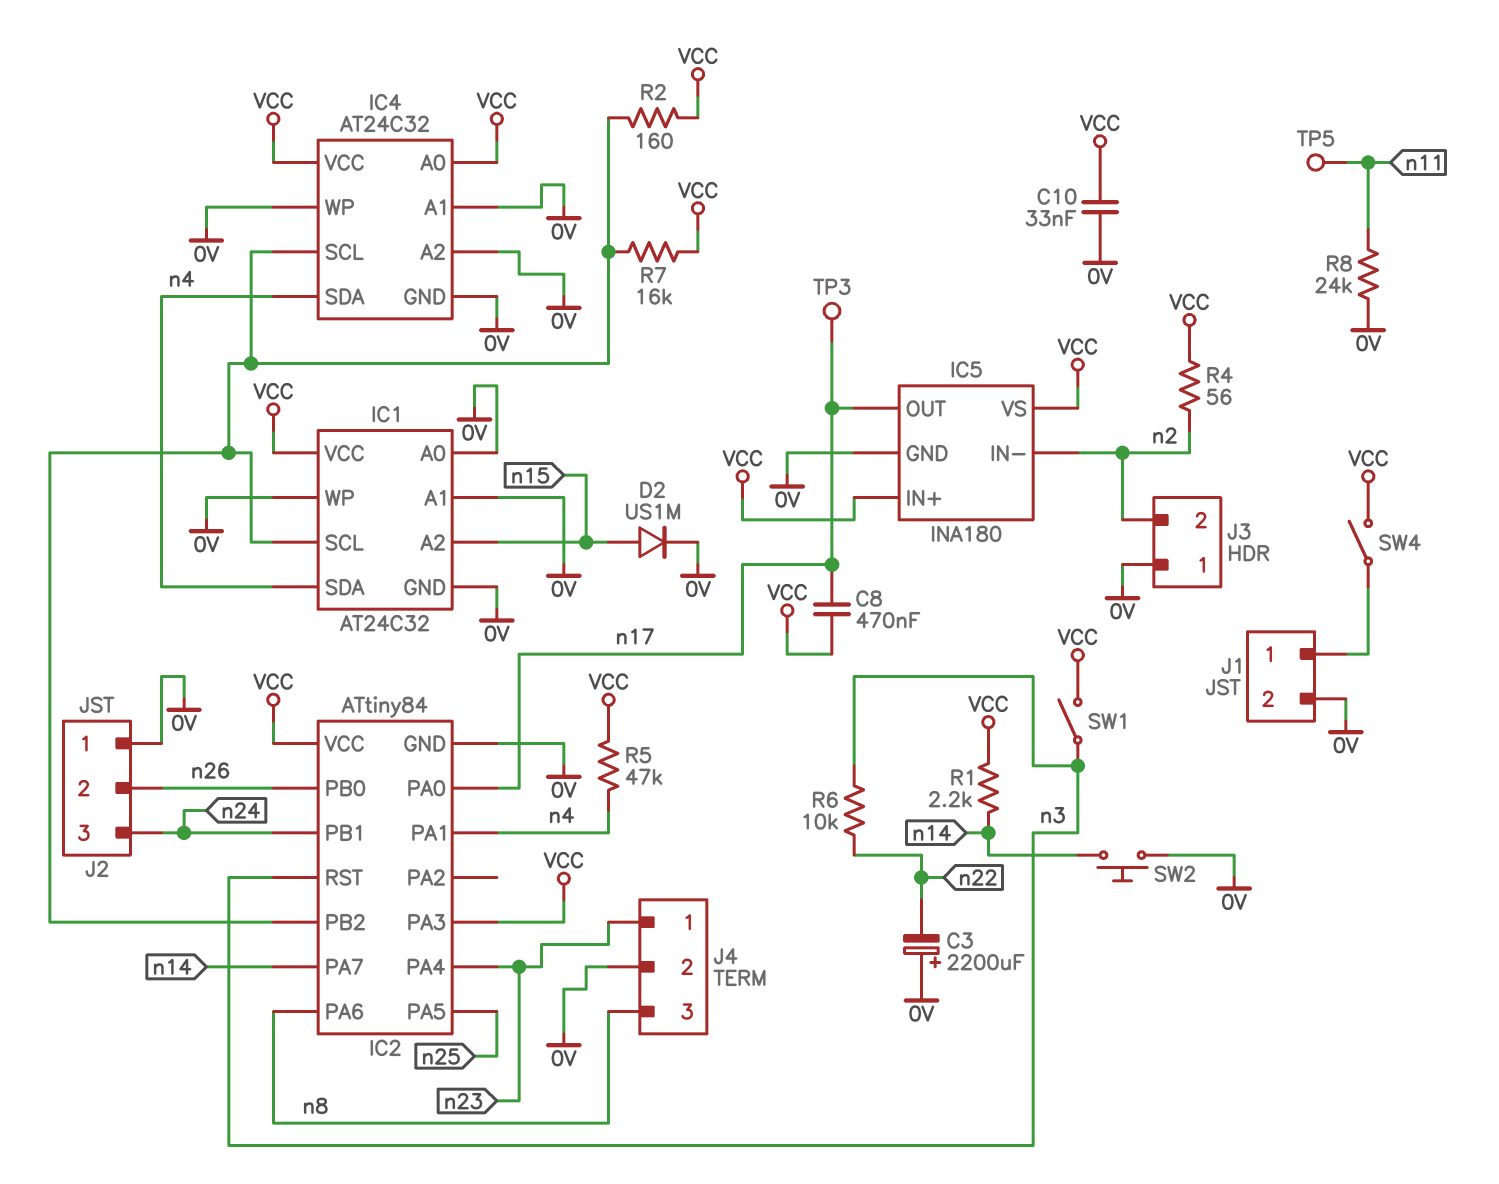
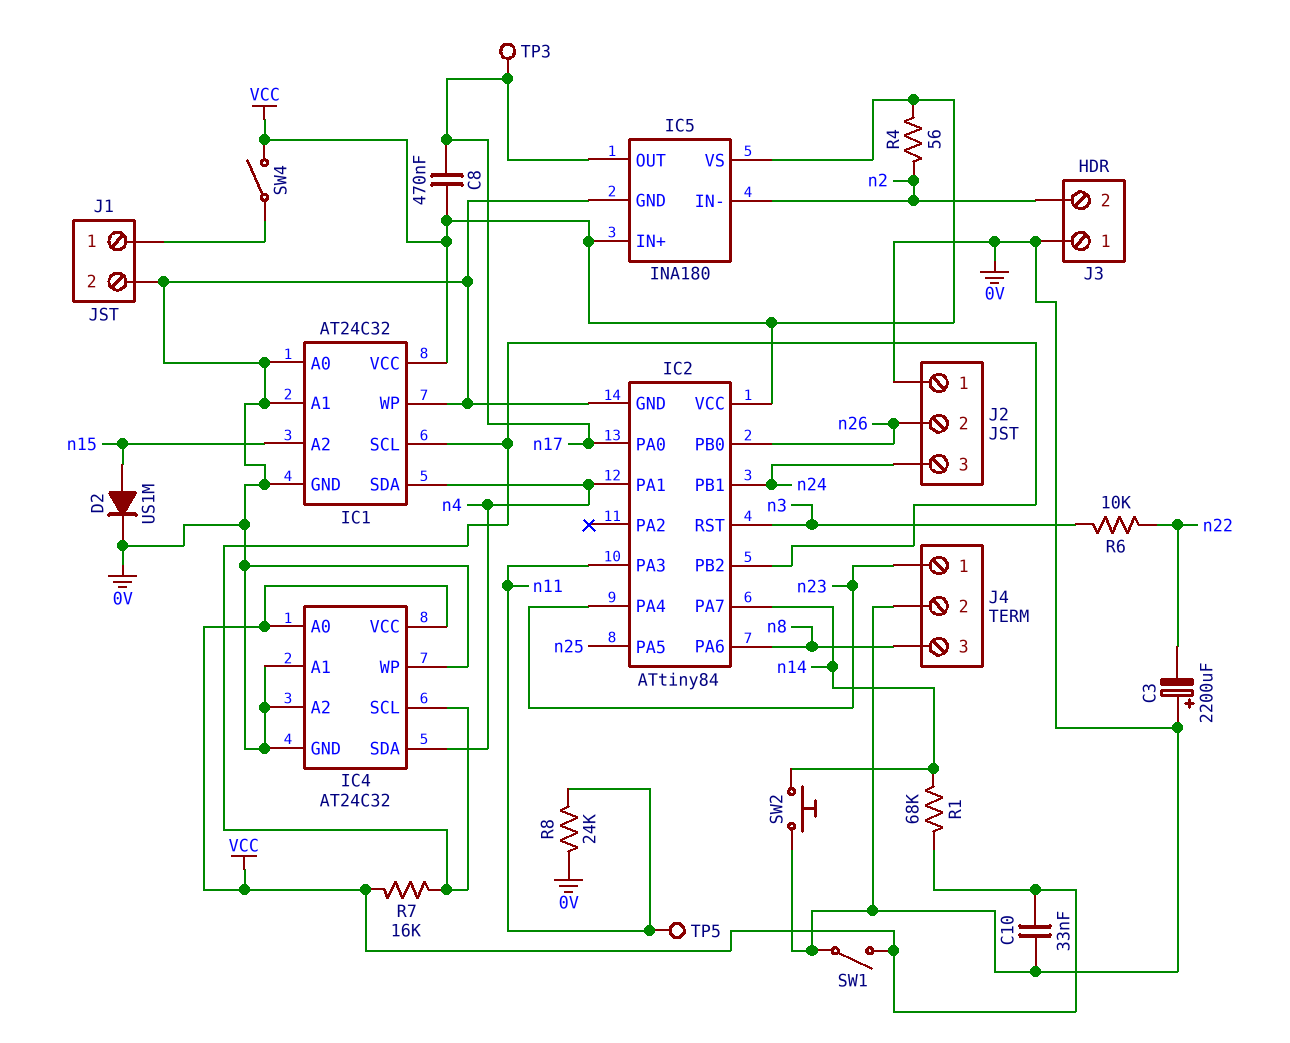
IC2 pin PA3: VCC -> n11
R1: 2.2k (VCC, n14) -> 68k (VCC, n14)
R2: 160 (IC1/SCL, VCC) -> none
R5: 47k (VCC, n4) -> none
SW1: switch (VCC, n3) -> switch (0V, VCC)

